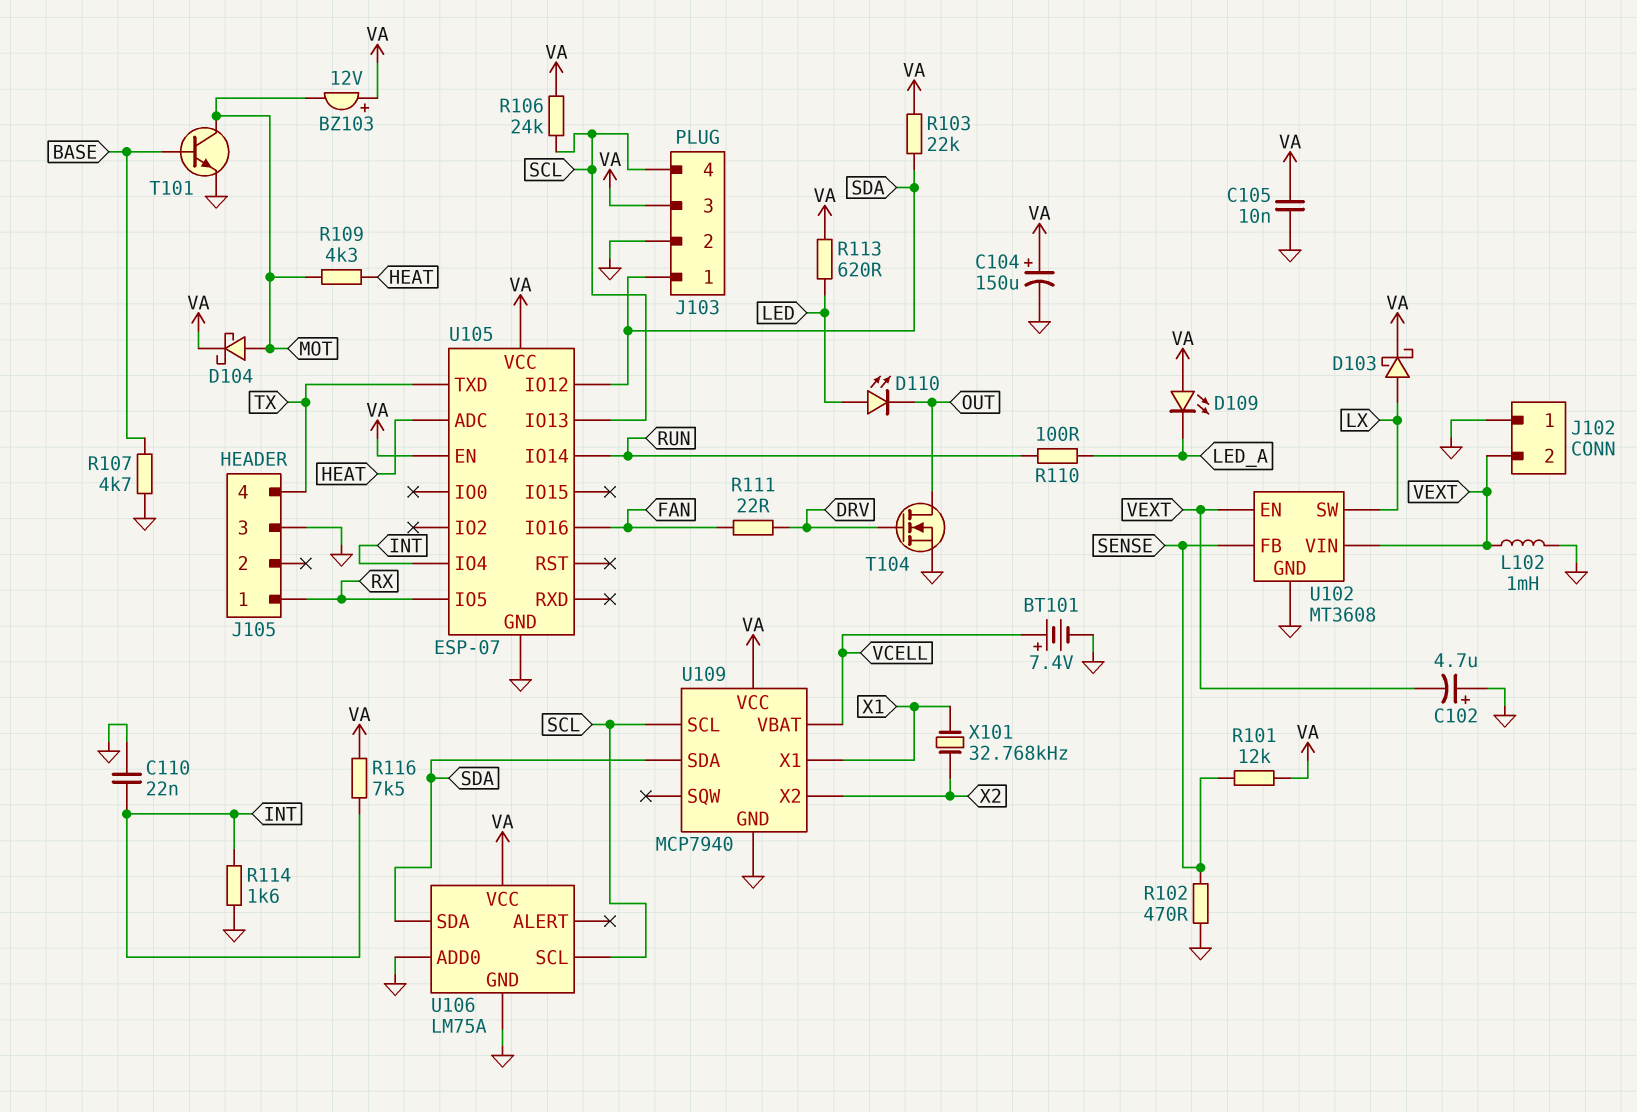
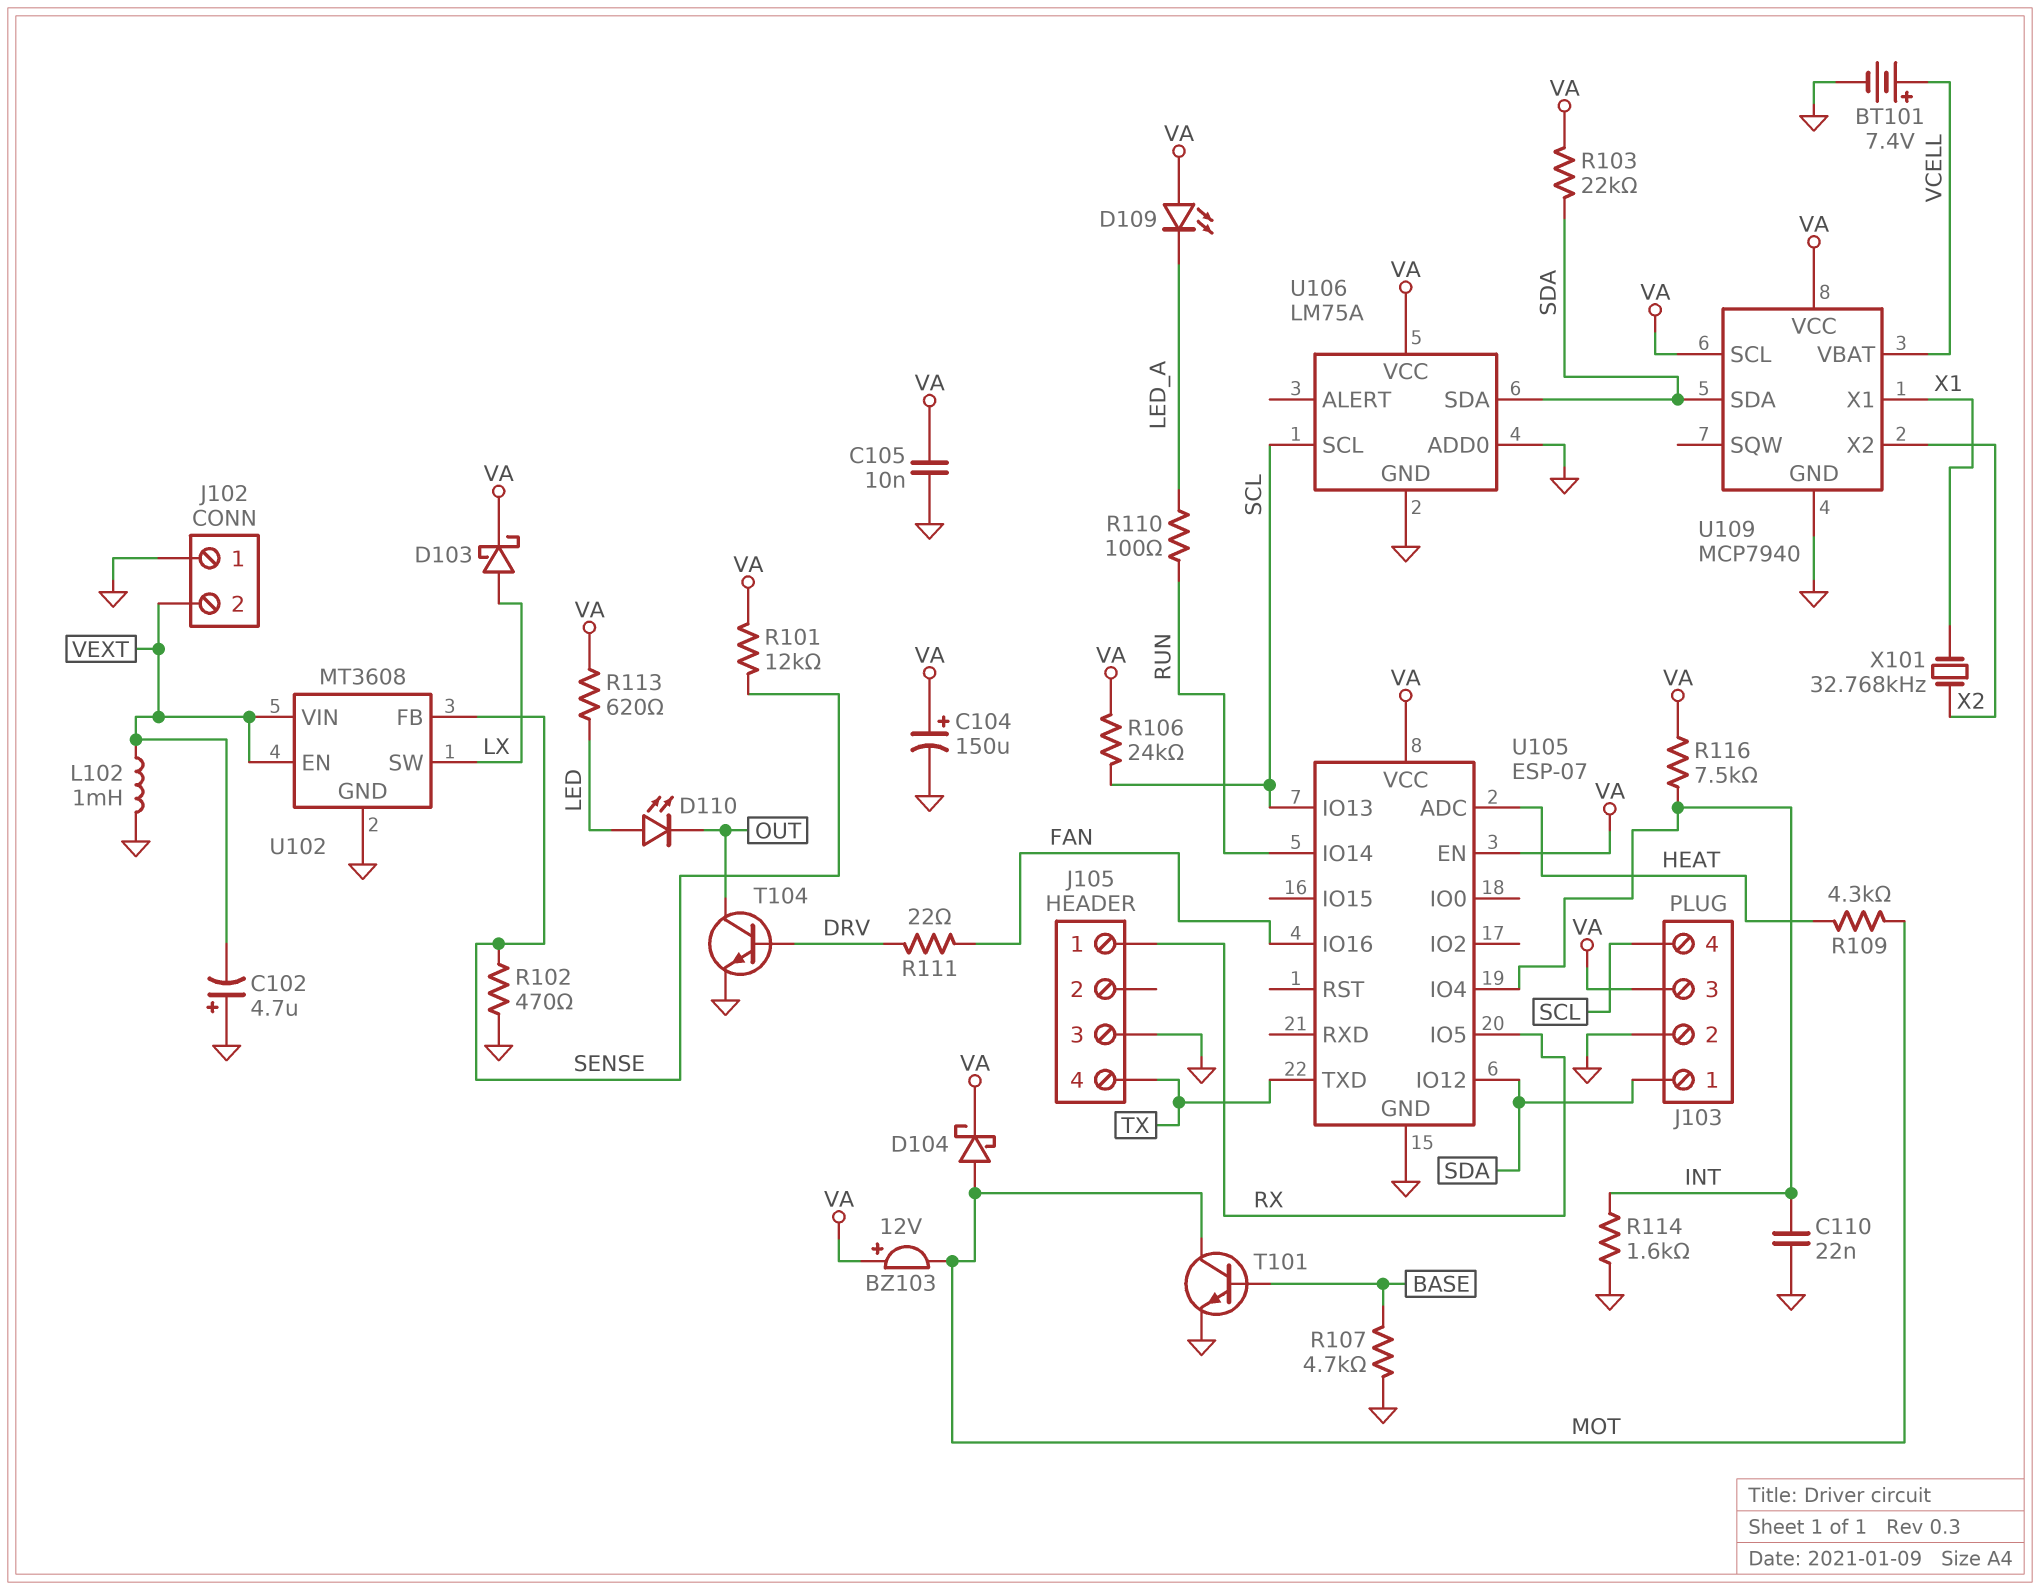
T104: NMOS (G DRV, D OUT, S GND) -> NPN (B DRV, C OUT, E GND)
U109 pin SCL: SCL -> VA

